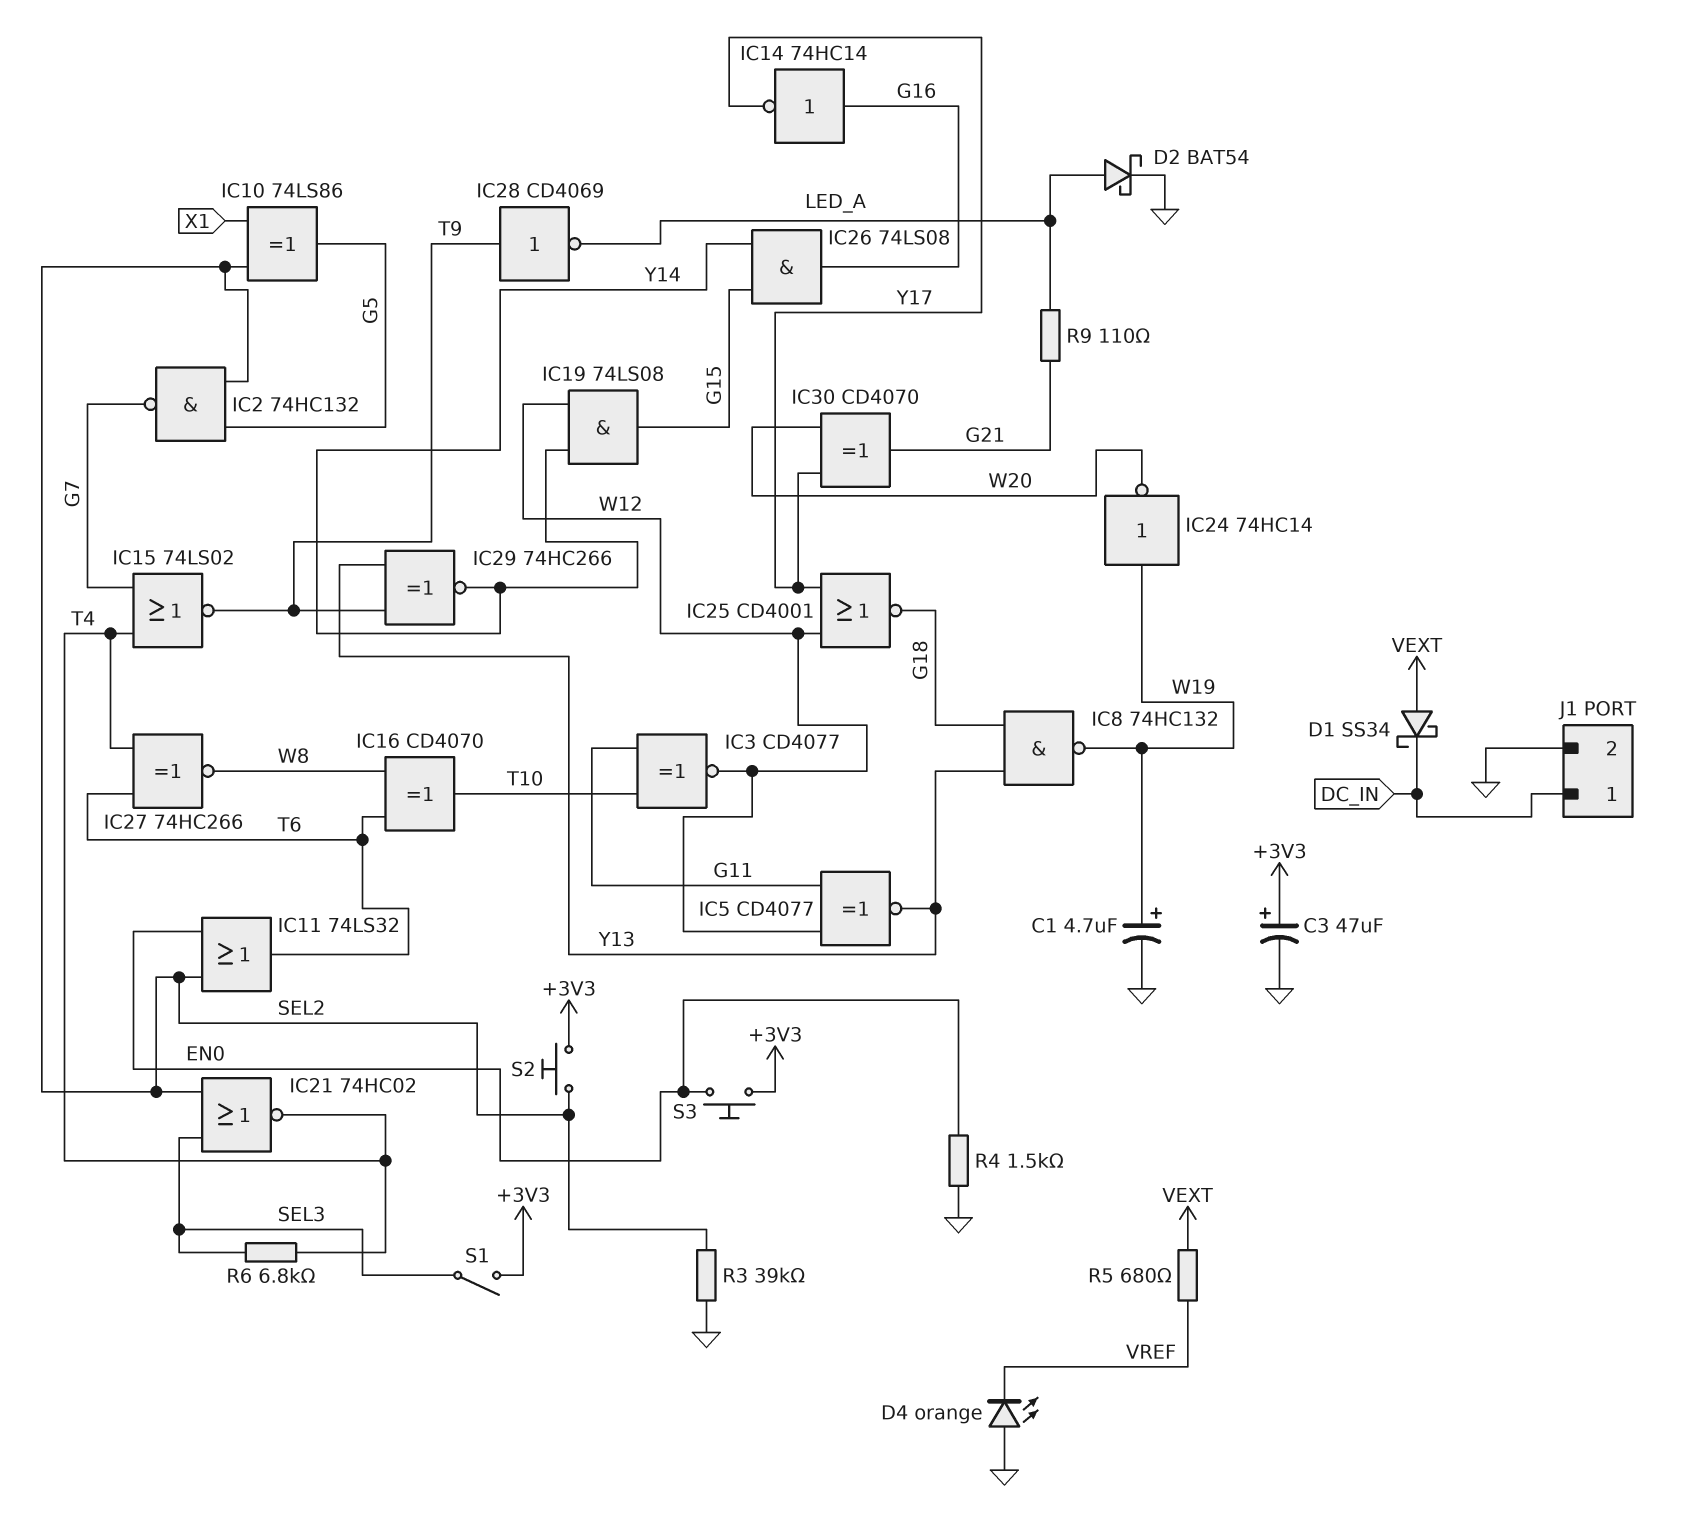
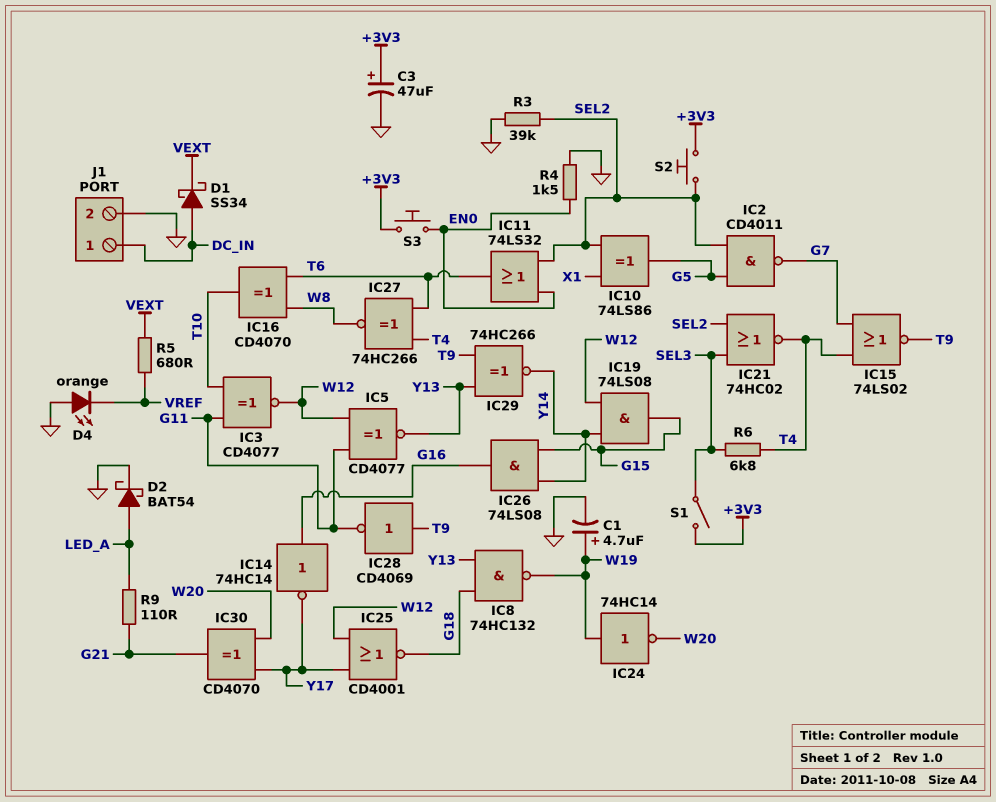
D1: schottky SS34 (A VEXT, K DC_IN) -> schottky SS34 (A DC_IN, K VEXT)
IC2: NAND 74HC132 (in G5, in SEL2, out G7) -> NAND CD4011 (in G5, in SEL2, out G7)
IC28: NOT CD4069 (in T9, out LED_A) -> NOT CD4069 (in T9, out G11)

